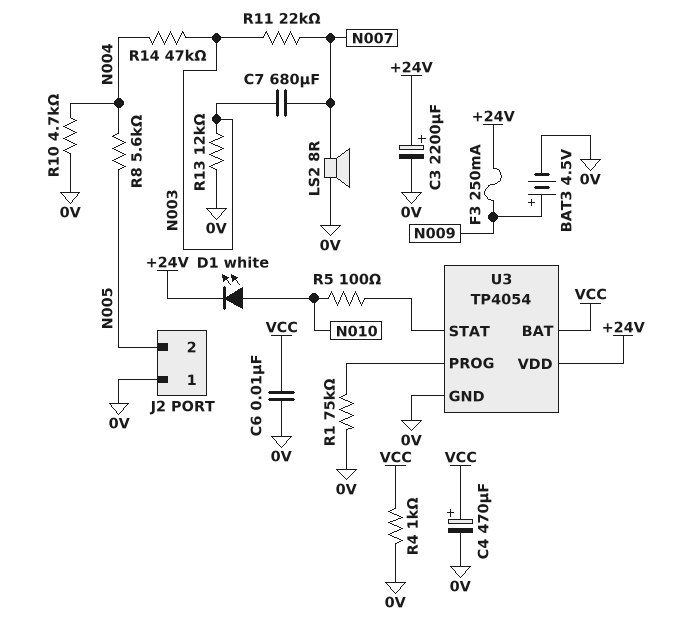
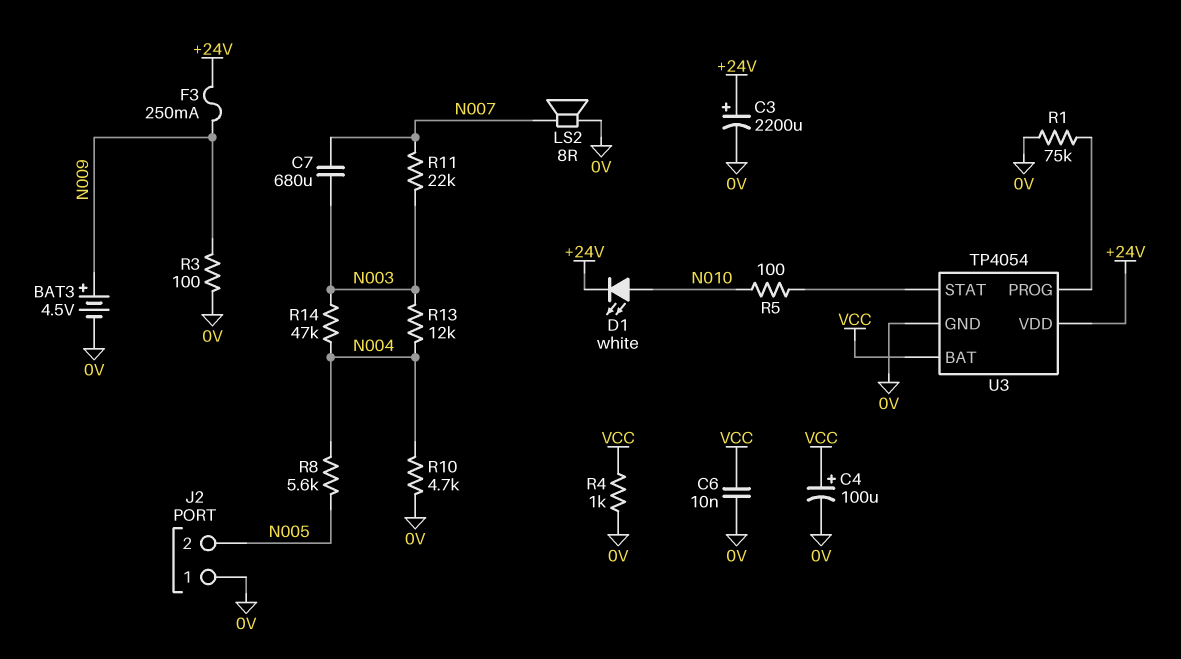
C4: 470uF (plus VCC, minus 0V) -> 100uF (plus VCC, minus 0V)
R3: none -> 100 (0V, N009)
R13: 12k (0V, N003) -> 12k (N003, N004)

